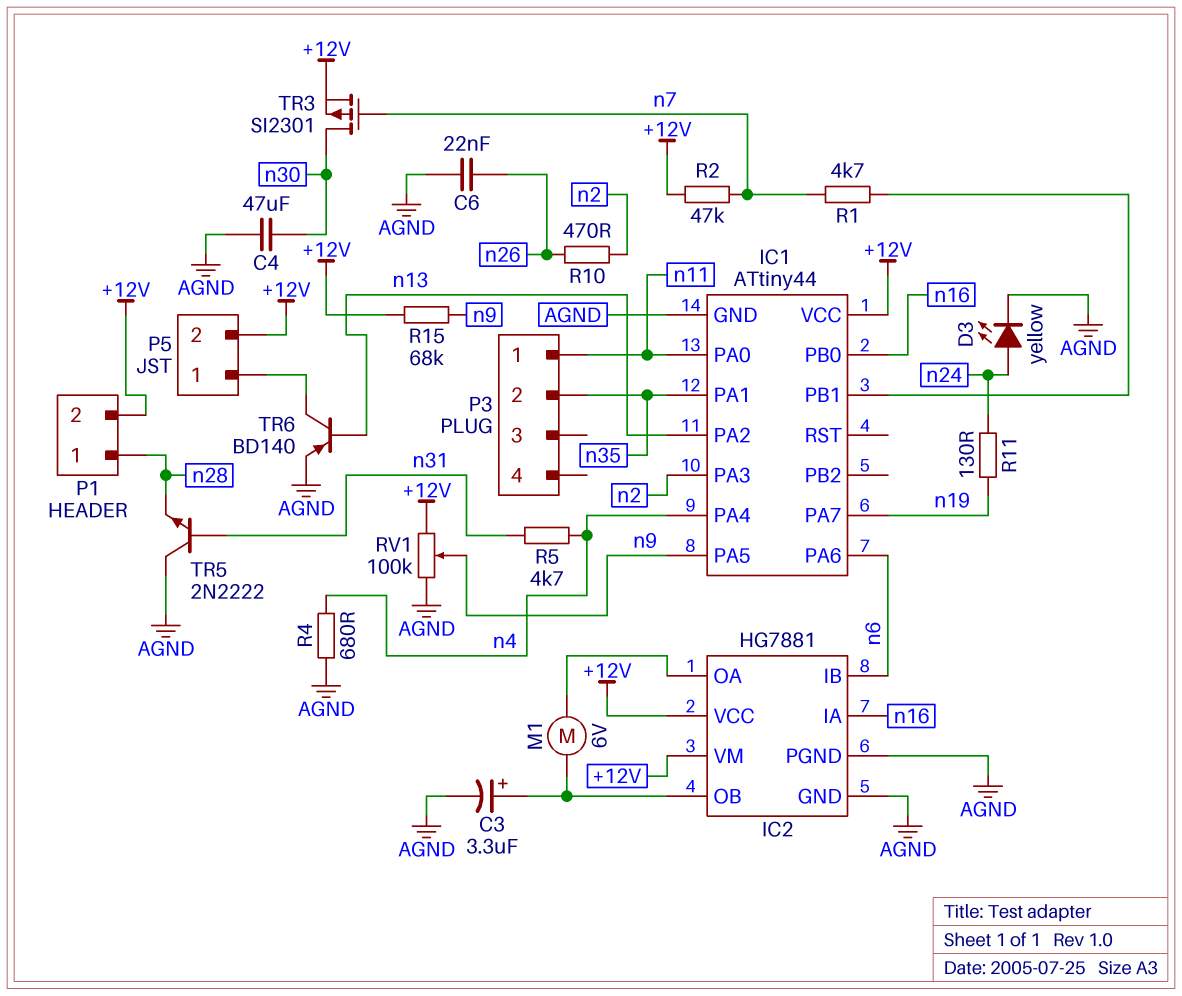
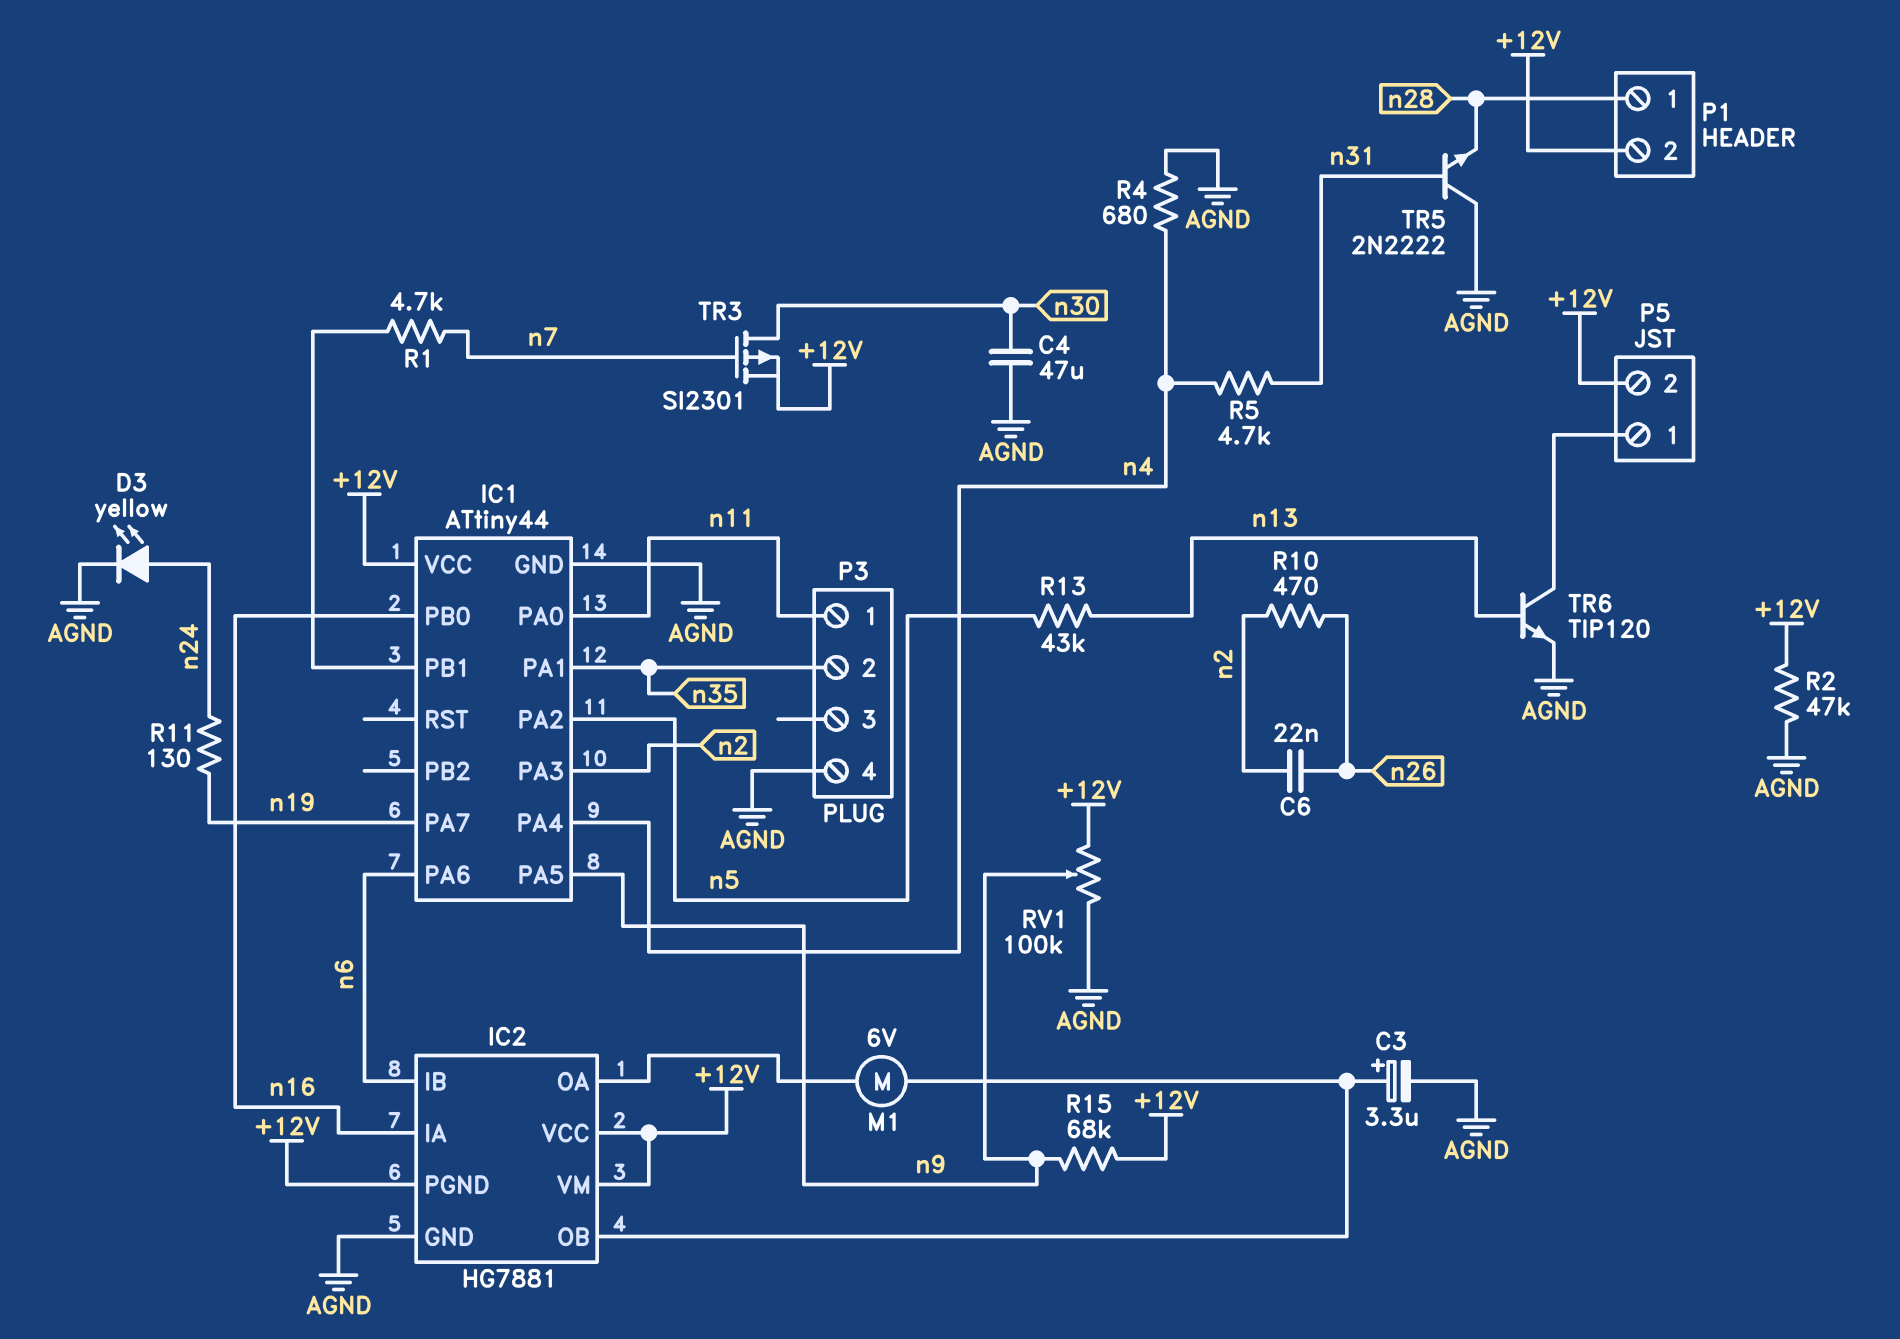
C6: 22nF (AGND, n26) -> 22nF (n2, n26)
IC1 pin PA2: n13 -> n5
IC2 pin PGND: AGND -> +12V
P3 pin 4: none -> AGND
R2: 47k (+12V, n7) -> 47k (+12V, AGND)
R13: none -> 43k (n5, n13)
TR6: PNP BD140 (B n13, C P5/1, E AGND) -> NPN TIP120 (B n13, C P5/1, E AGND)

